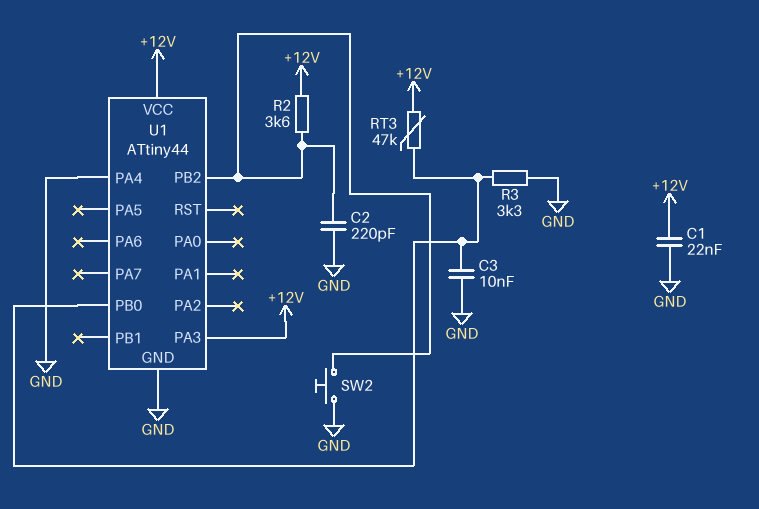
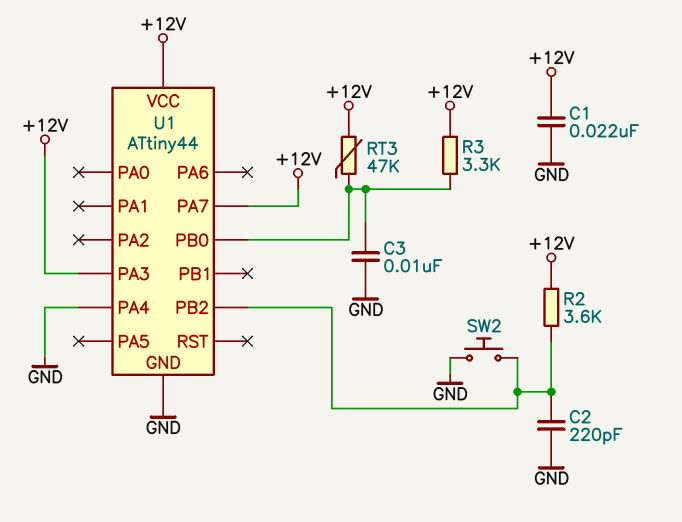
R3: 3.3k (GND, U1/PB0) -> 3.3k (+12V, U1/PB0)
U1 pin PA7: none -> +12V

